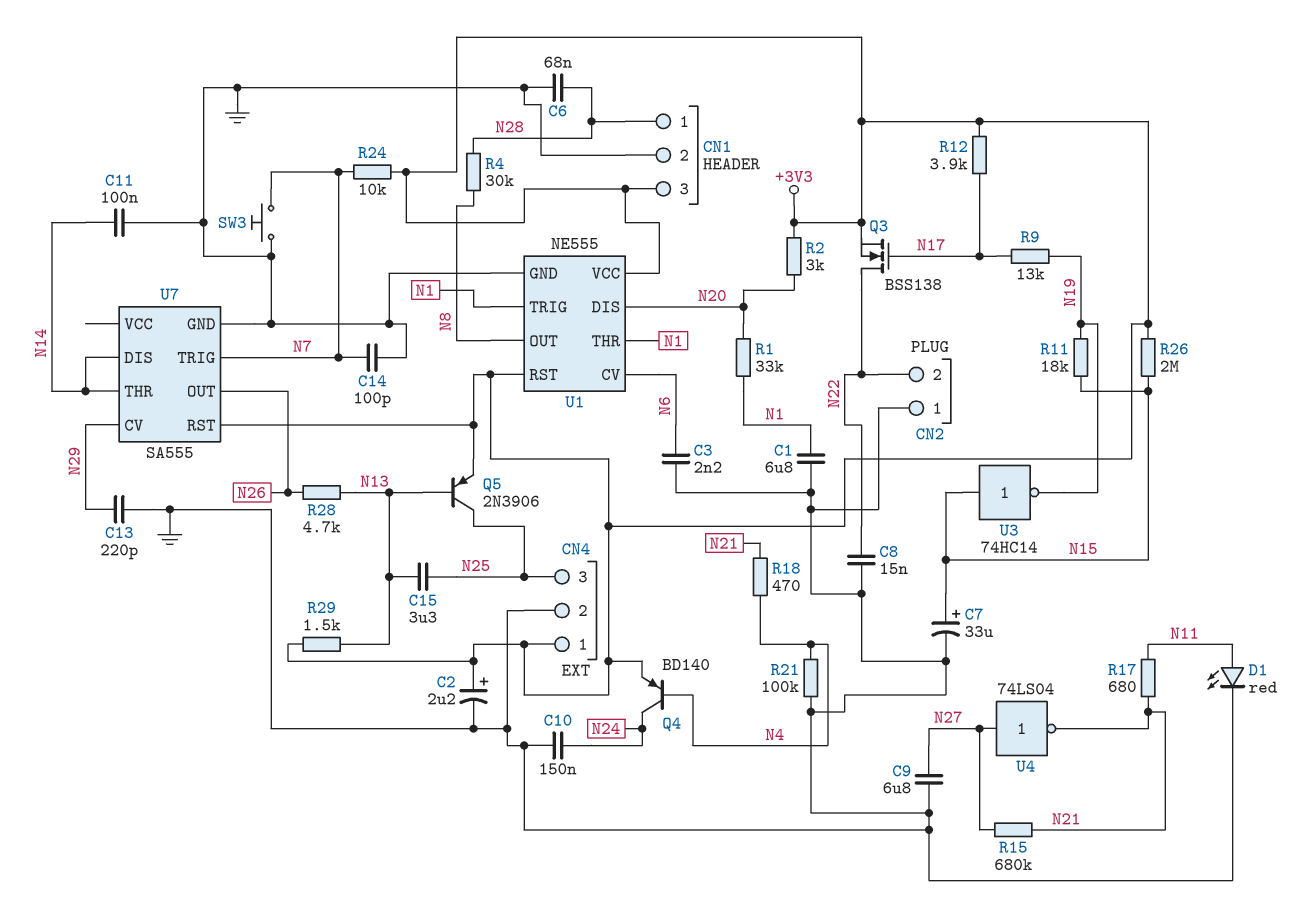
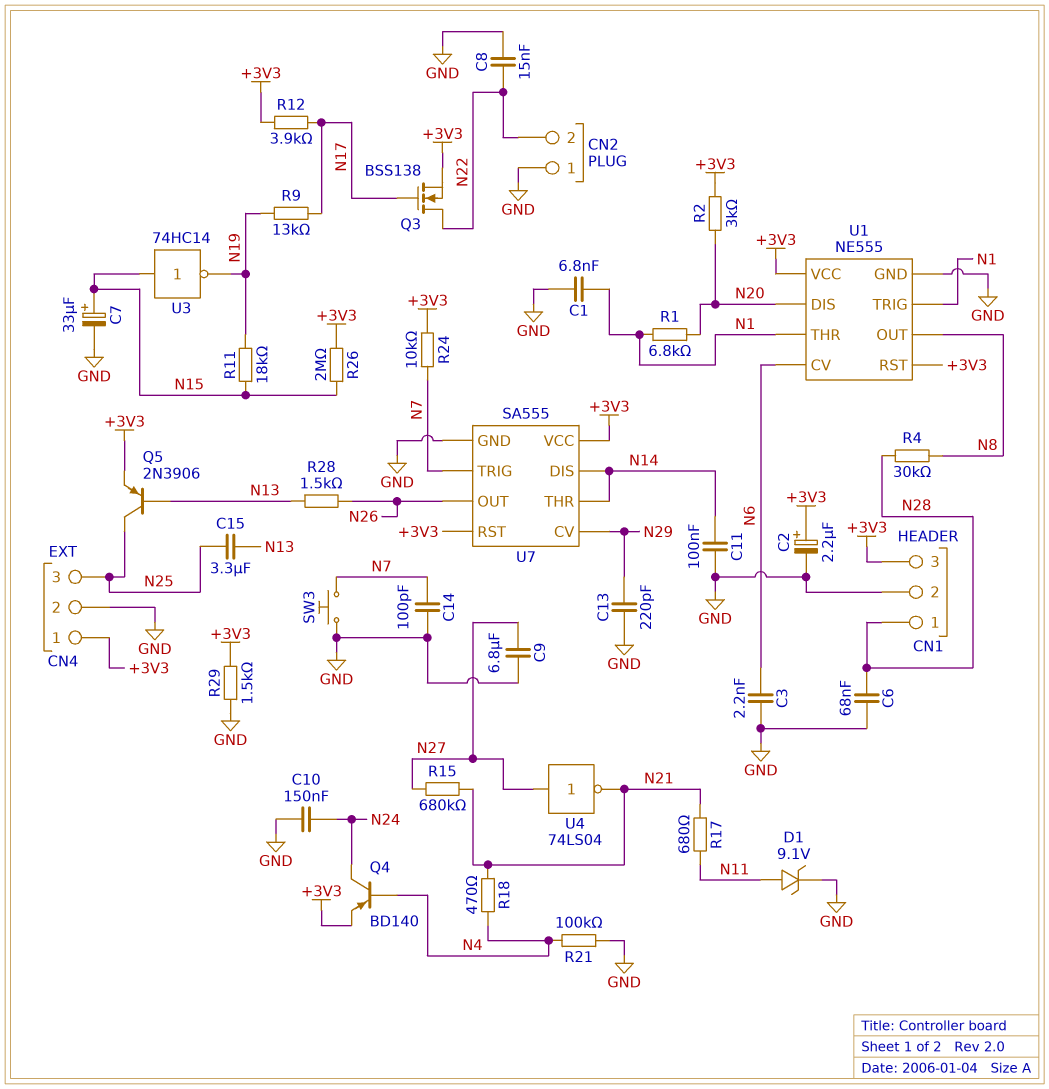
C1: 6.8uF (GND, N1) -> 6.8nF (GND, N1)
D1: LED red (A N11, K GND) -> zener 9.1V (A N11, K GND)
R1: 33k (N1, N20) -> 6.8k (N1, N20)
R28: 4.7k (N13, N26) -> 1.5k (N13, N26)
R29: 1.5k (+3V3, N13) -> 1.5k (+3V3, GND)
U7 pin VCC: none -> +3V3

